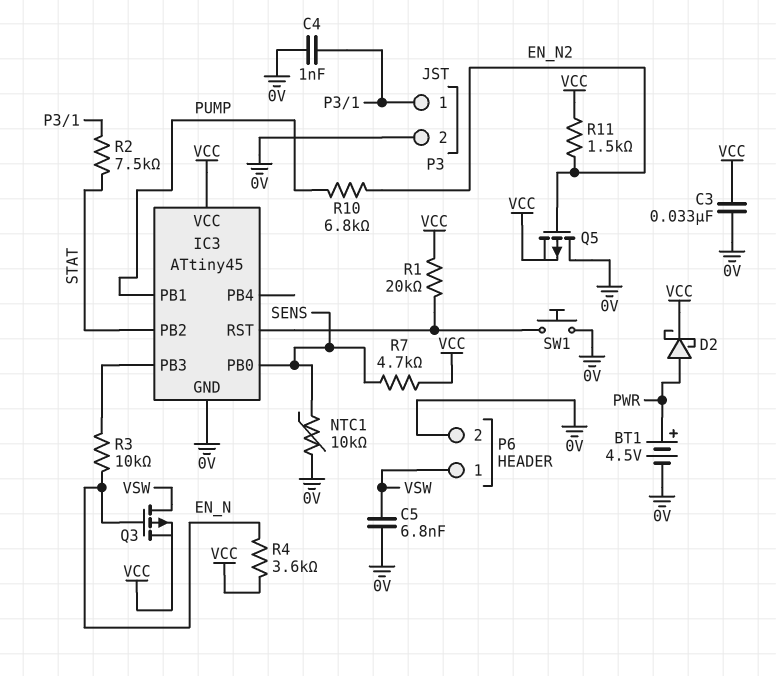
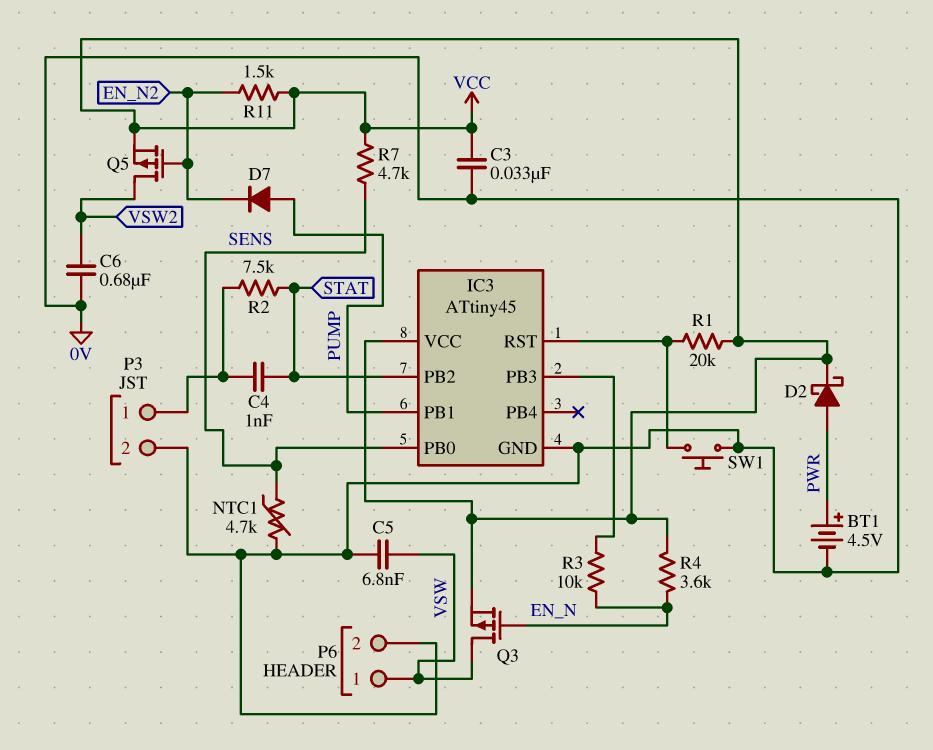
C4: 1nF (0V, P3/1) -> 1nF (P3/1, STAT)
C6: none -> 680nF (0V, VSW2)
D7: none -> diode (A PUMP, K EN_N2)
NTC1: 10k (0V, SENS) -> 4.7k (0V, SENS)
Q5: PMOS (G EN_N2, D 0V, S VCC) -> PMOS (G EN_N2, D VSW2, S VCC)
R10: 6.8k (EN_N2, PUMP) -> none

